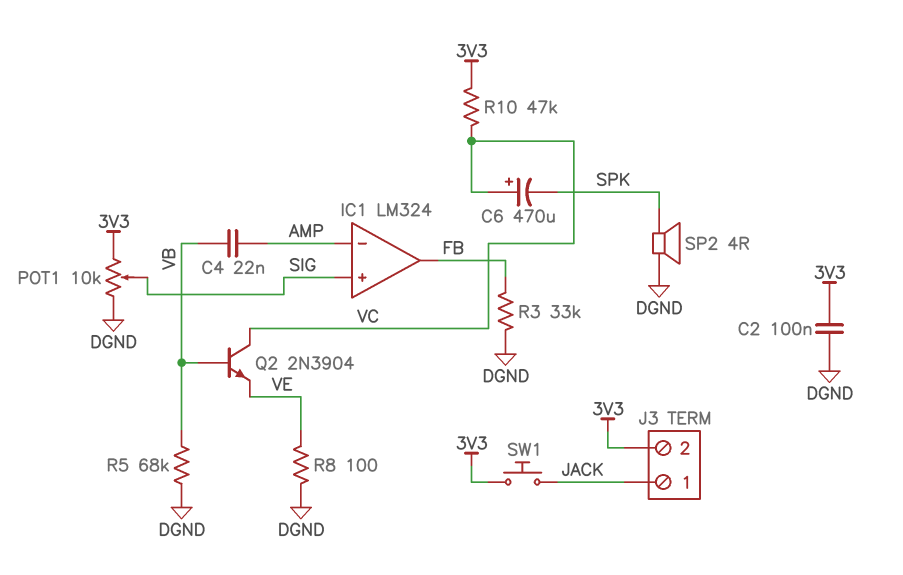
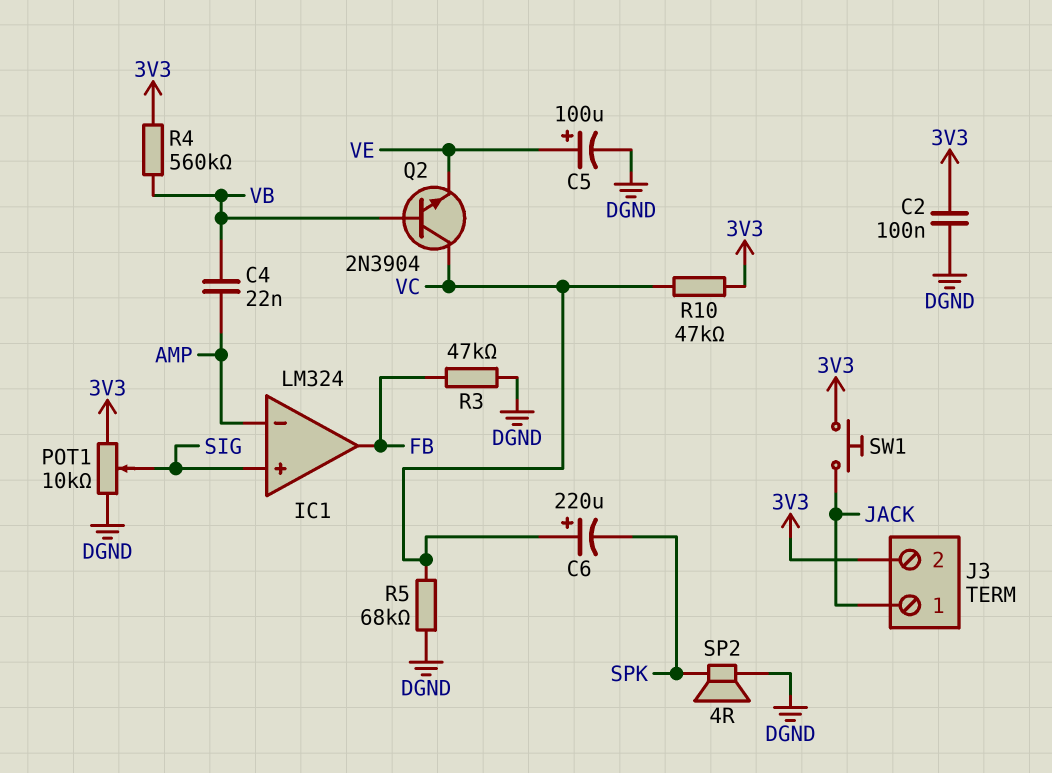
C5: none -> 100uF (plus VE, minus DGND)
C6: 470uF (plus VC, minus SPK) -> 220uF (plus VC, minus SPK)
R3: 33k (DGND, FB) -> 47k (DGND, FB)
R4: none -> 560k (3V3, VB)
R5: 68k (DGND, VB) -> 68k (DGND, VC)
R8: 100 (DGND, VE) -> none

